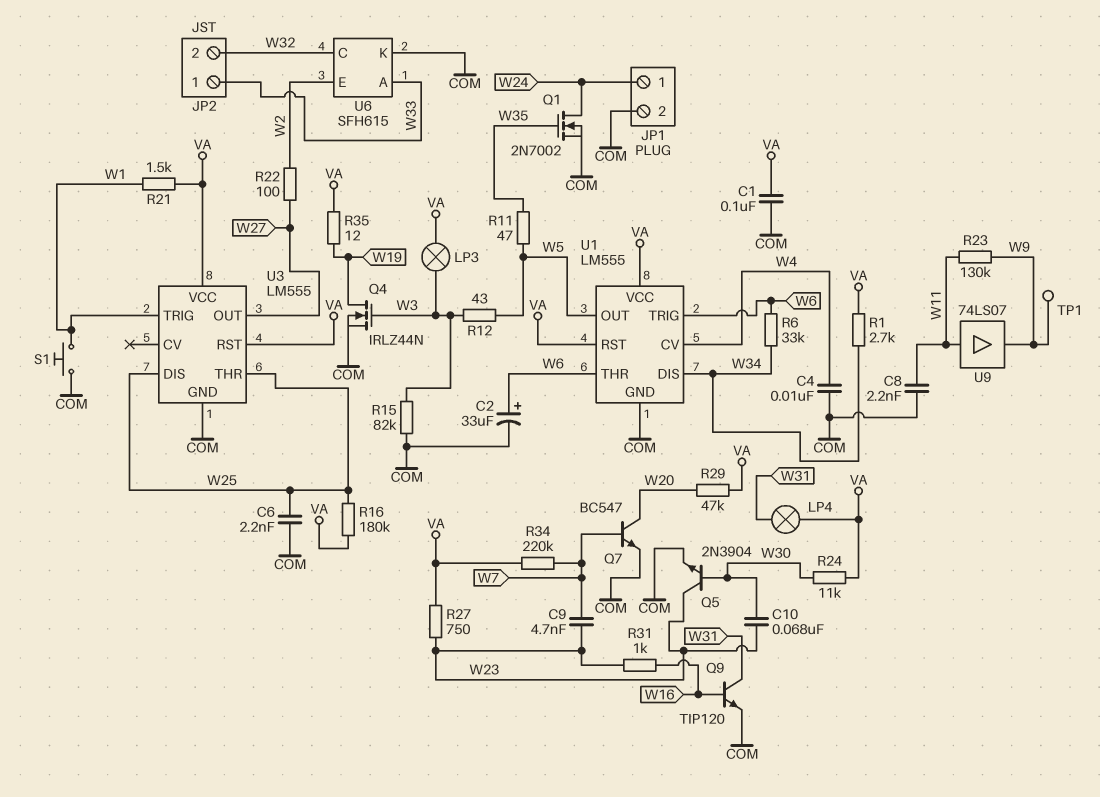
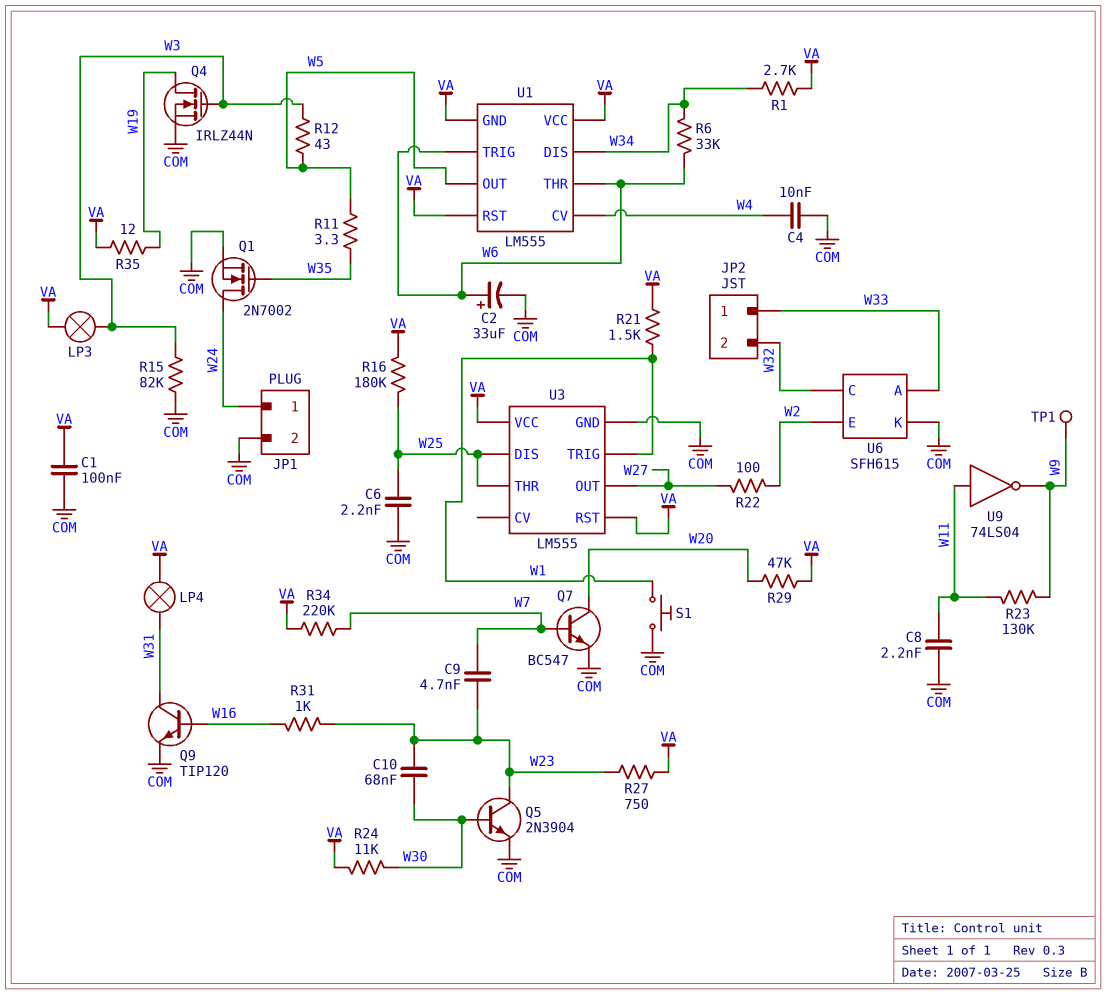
R11: 47 (W5, W35) -> 3.3 (W5, W35)
U1 pin GND: COM -> VA
U9: buffer 74LS07 (in W11, out W9) -> NOT 74LS04 (in W11, out W9)

